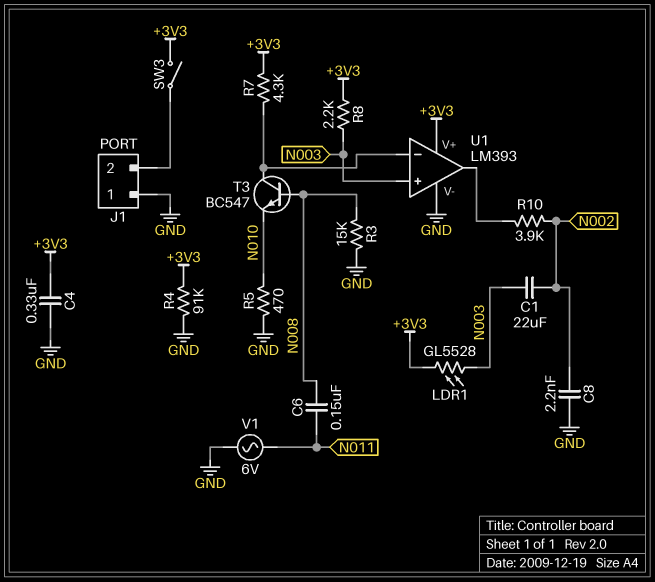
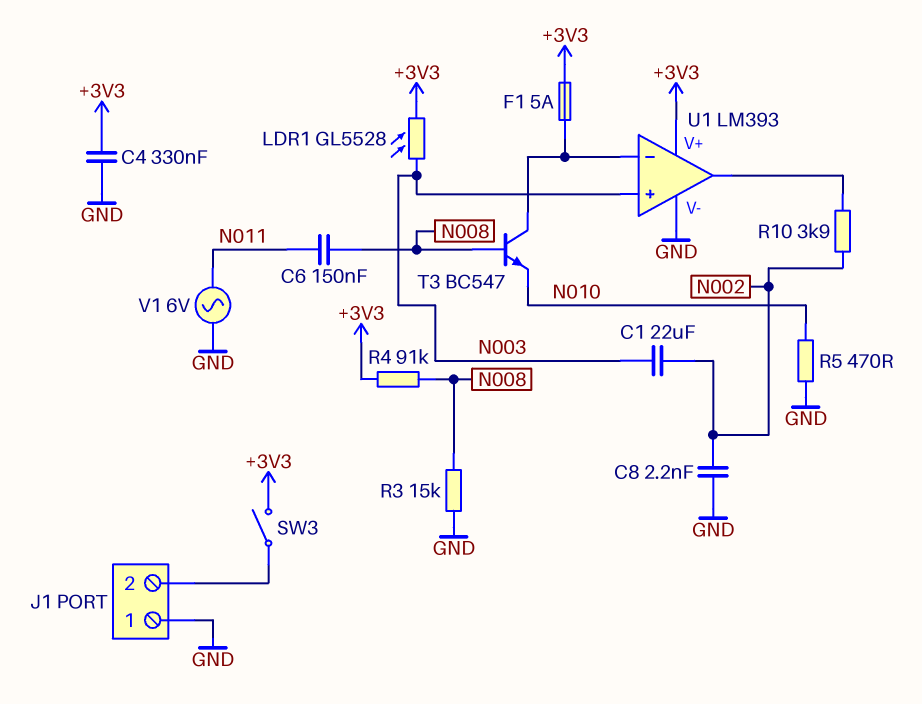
F1: none -> 5A (+3V3, U1/in-)
R4: 91k (+3V3, GND) -> 91k (+3V3, N008)
R7: 4.3k (+3V3, U1/in-) -> none
R8: 2.2k (+3V3, N003) -> none

